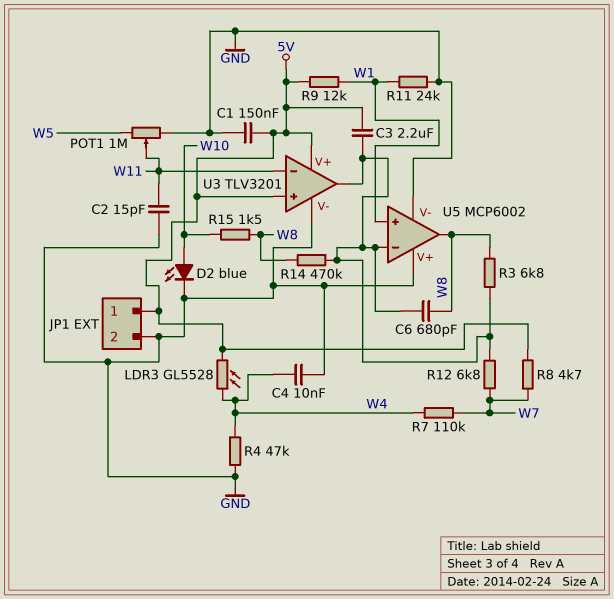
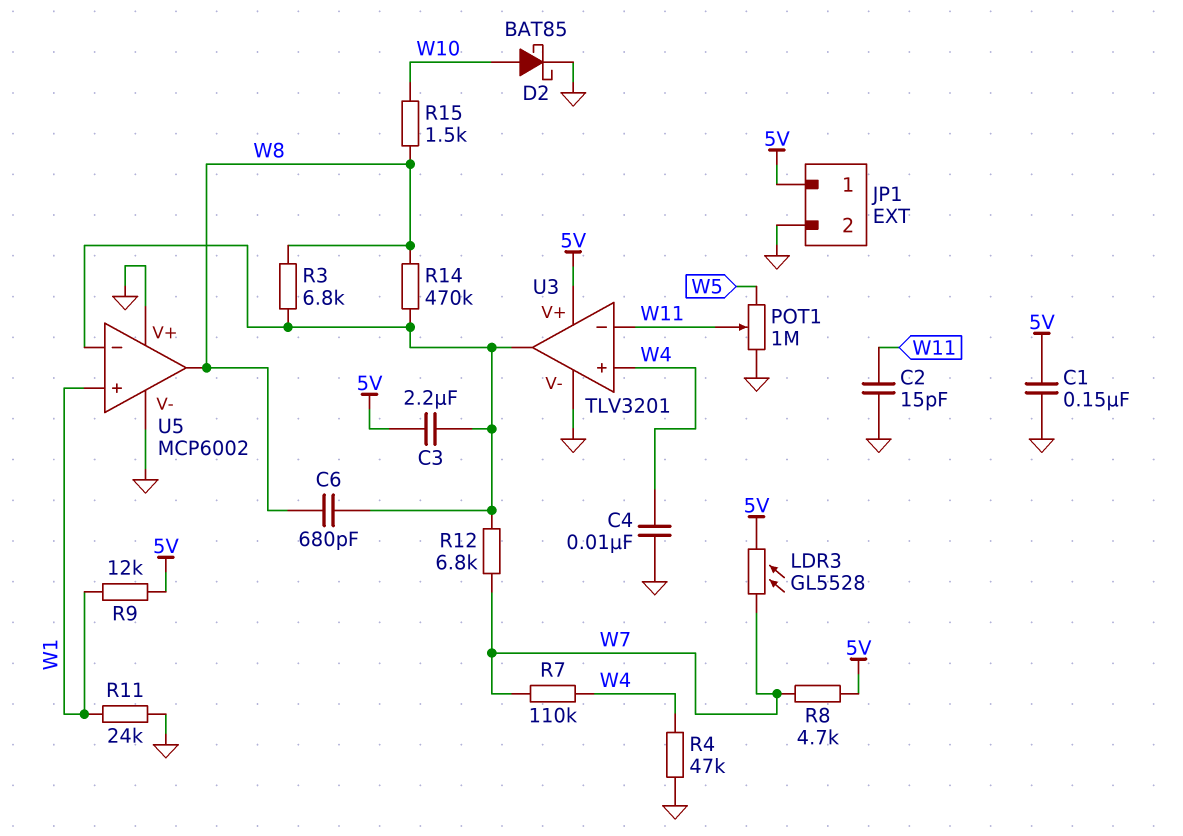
D2: LED blue (A W10, K GND) -> schottky BAT85 (A W10, K GND)
LDR3: GL5528 (5V, W4) -> GL5528 (5V, W7)
U3 pin in+: 5V -> W4

